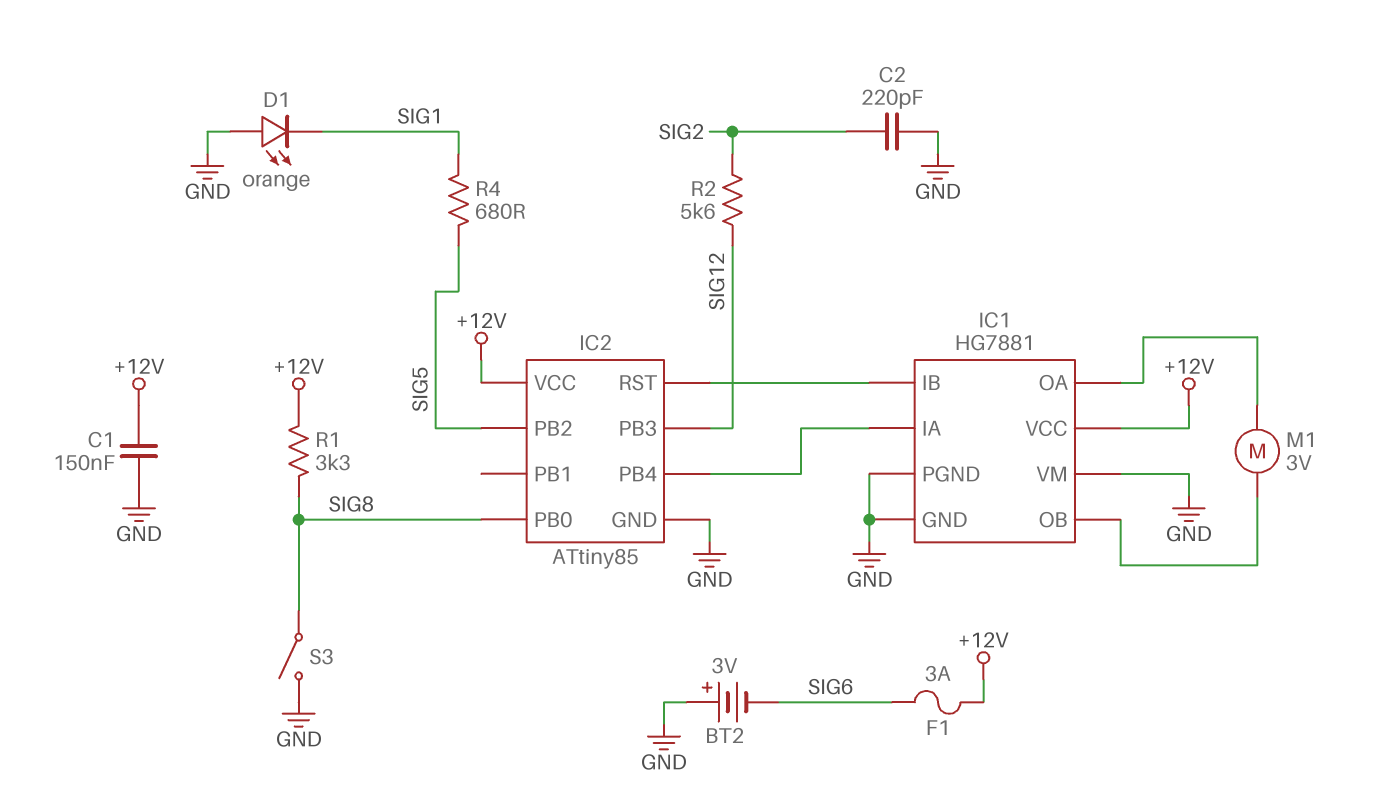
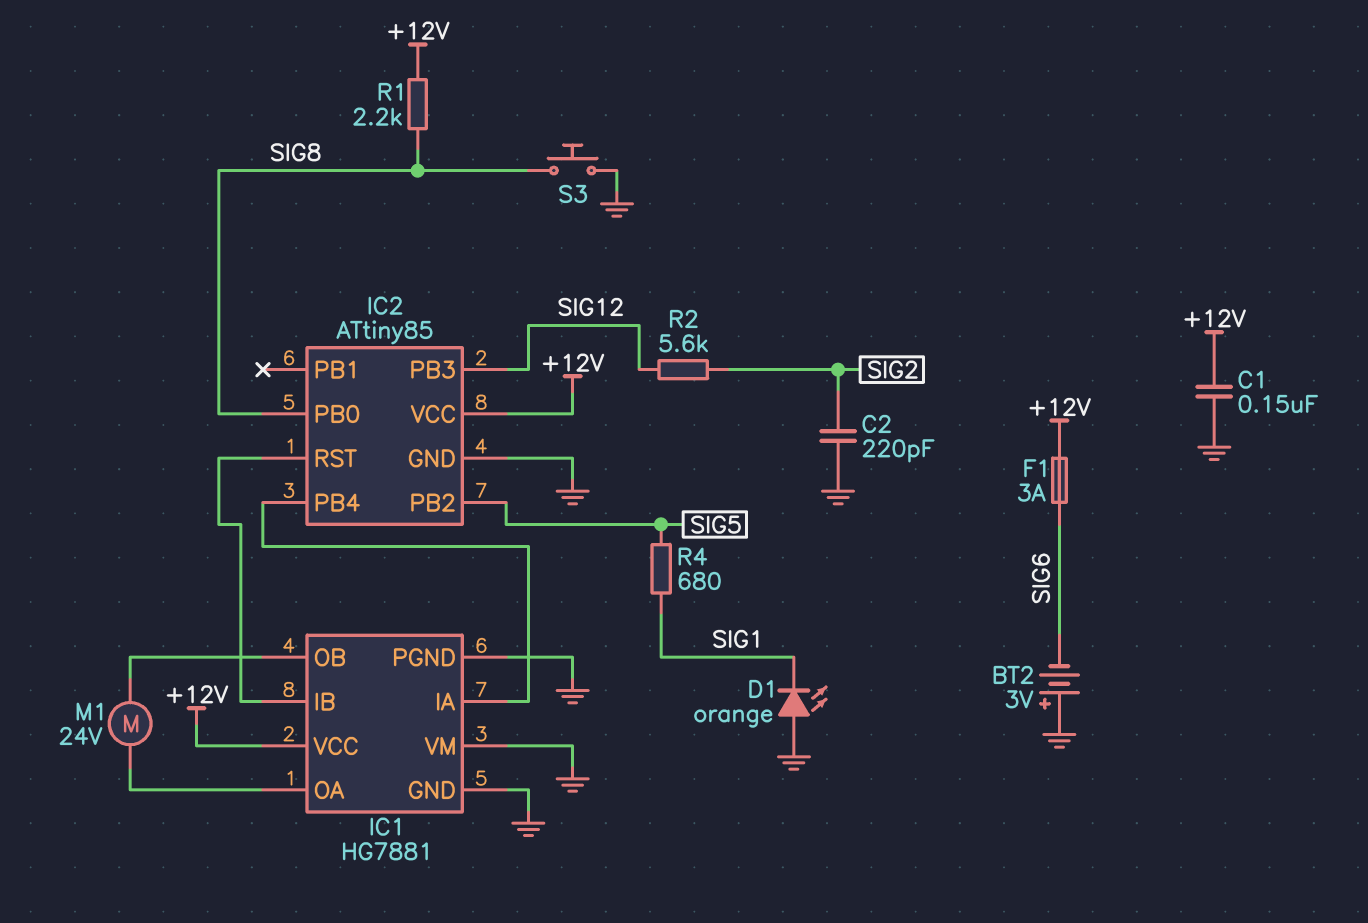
M1: motor 3V (IC1/OA, IC1/OB) -> motor 24V (IC1/OA, IC1/OB)
R1: 3.3k (+12V, SIG8) -> 2.2k (+12V, SIG8)
S3: switch (GND, SIG8) -> button (GND, SIG8)

